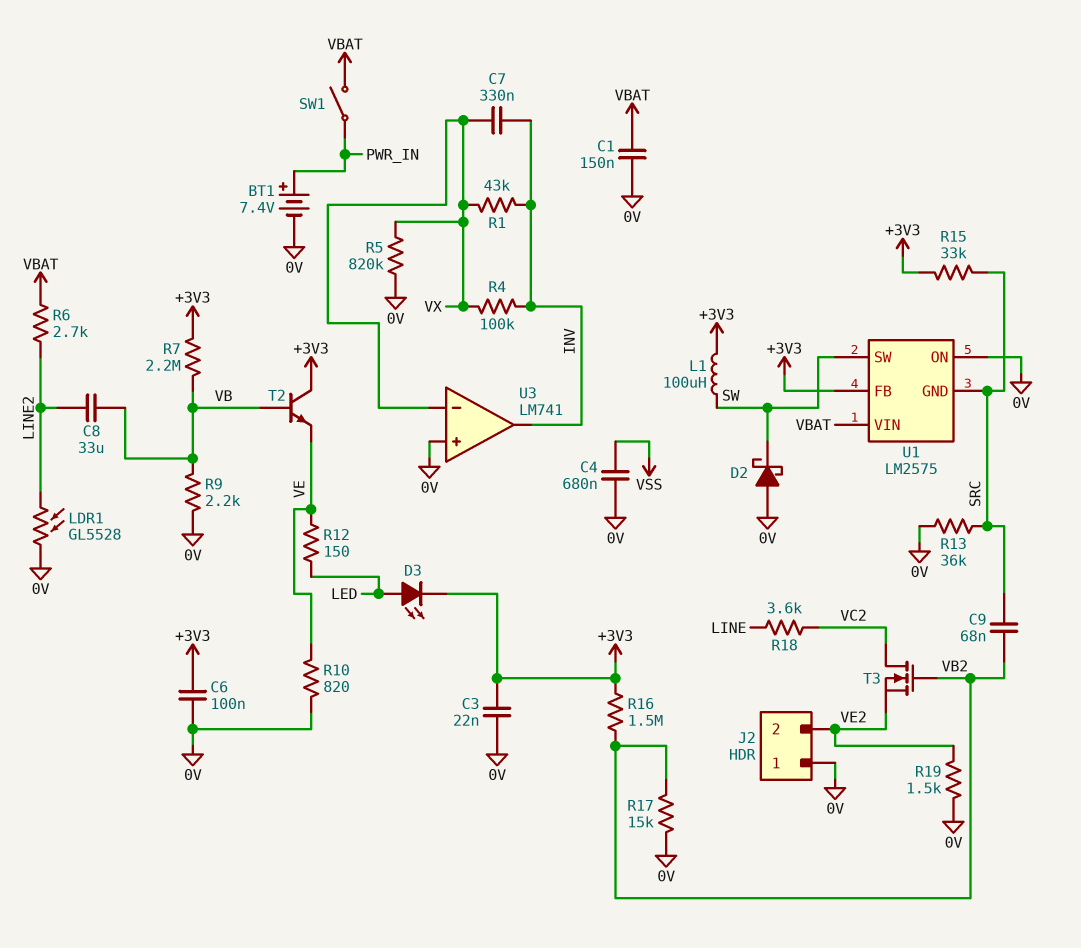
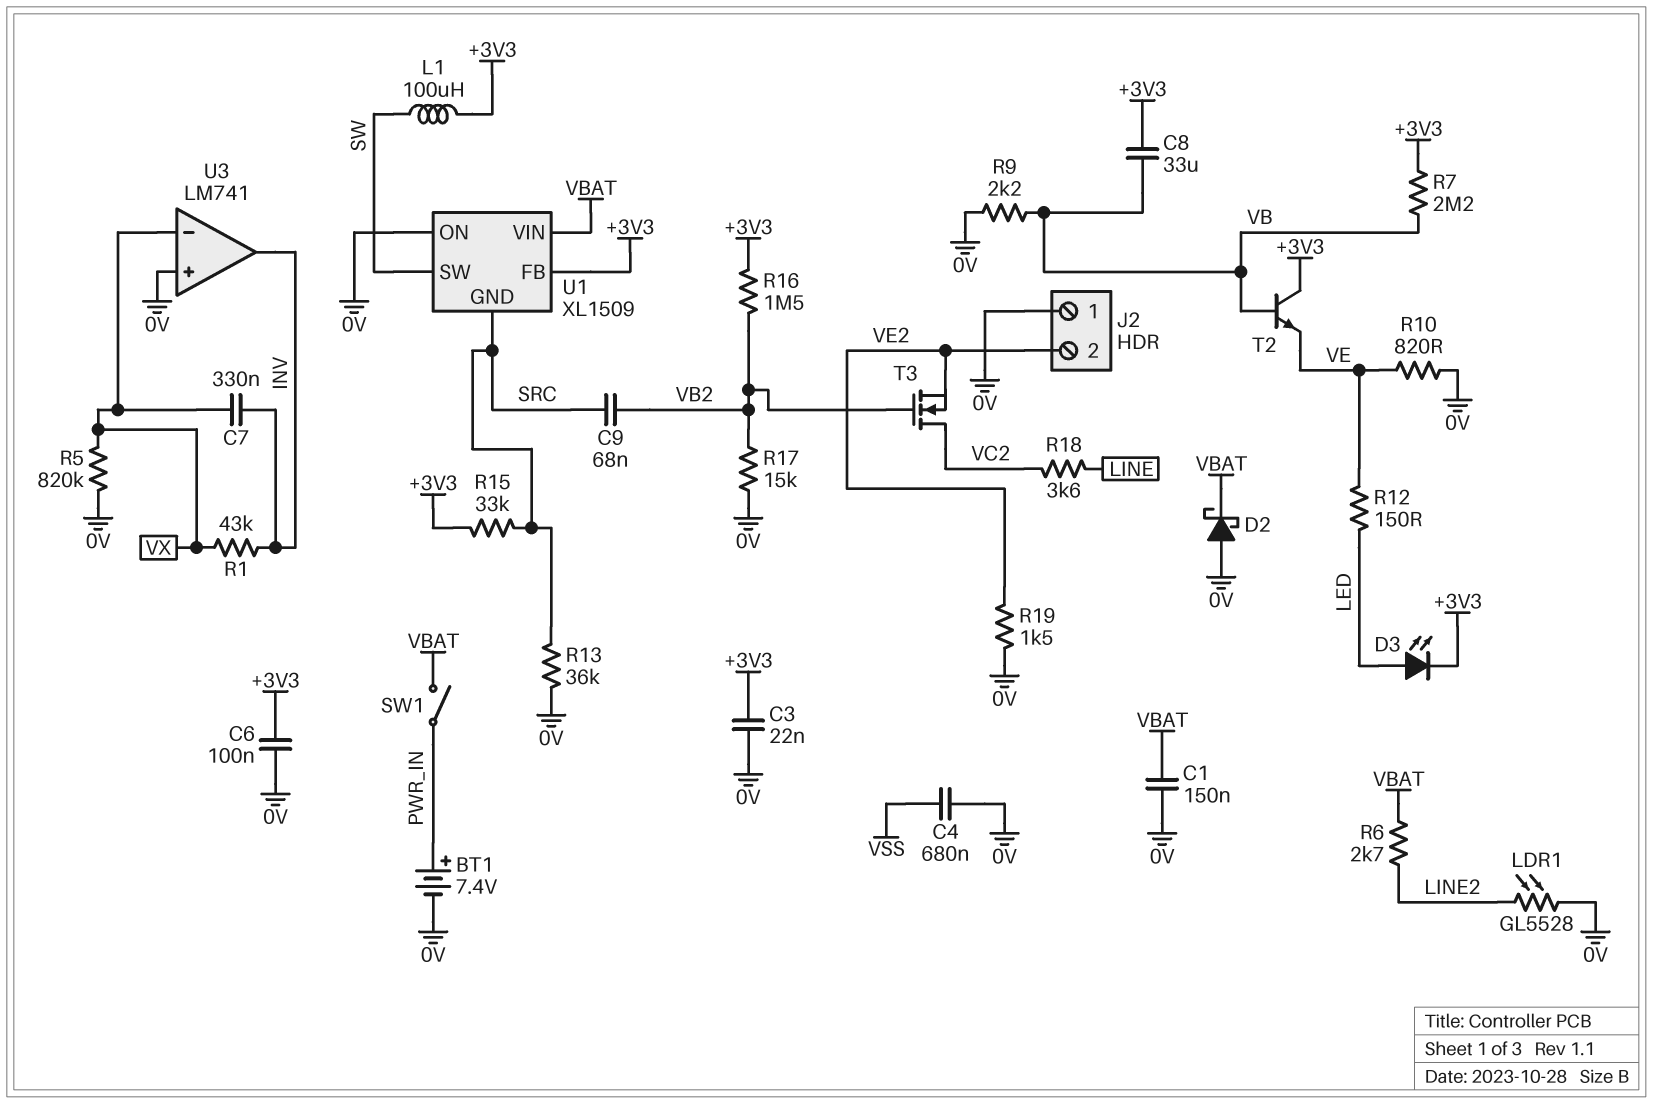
C8: 33uF (LINE2, VB) -> 33uF (+3V3, VB)
D2: schottky (A 0V, K SW) -> schottky (A 0V, K VBAT)
R4: 100k (INV, VX) -> none
U1: LM2575 -> XL1509

